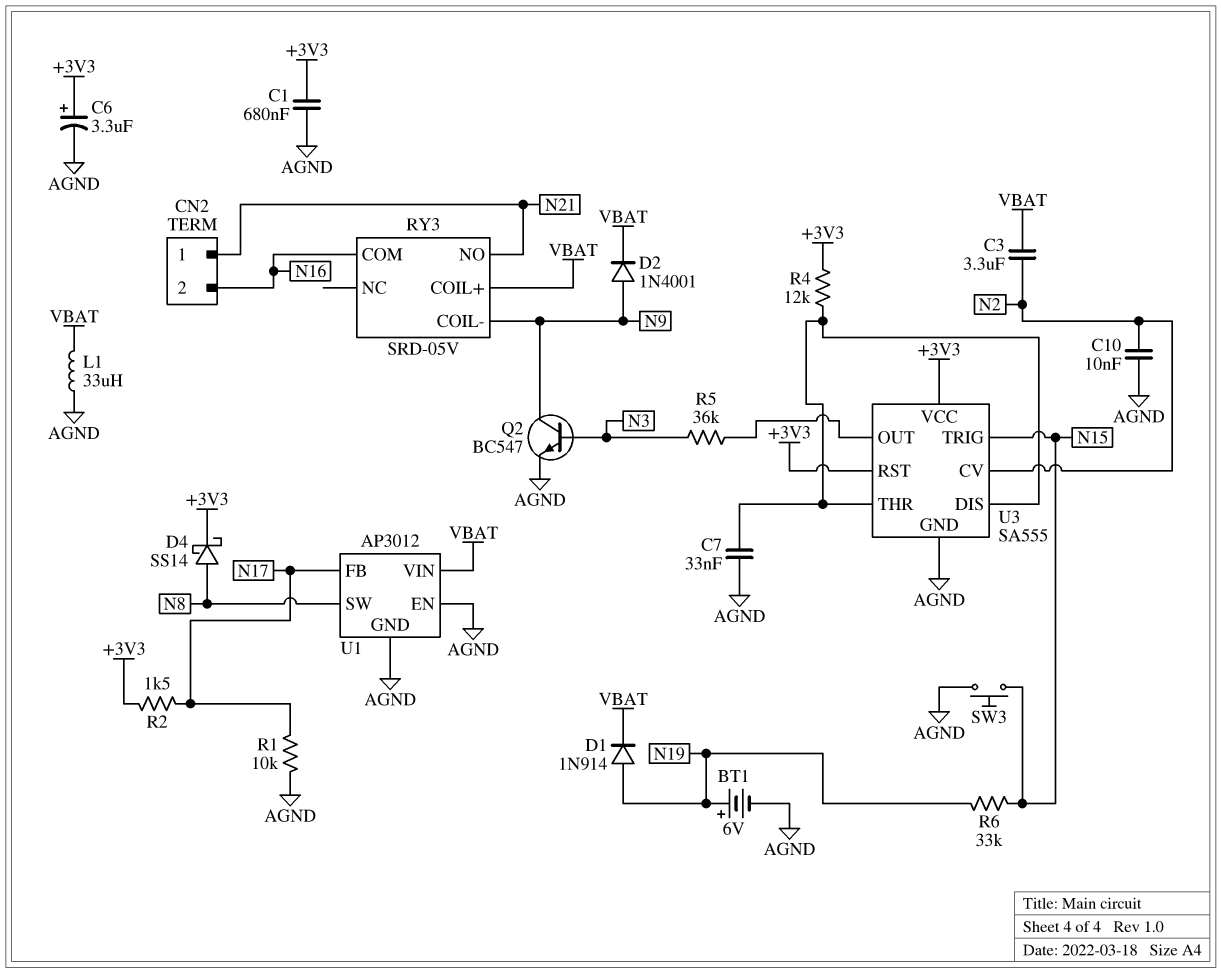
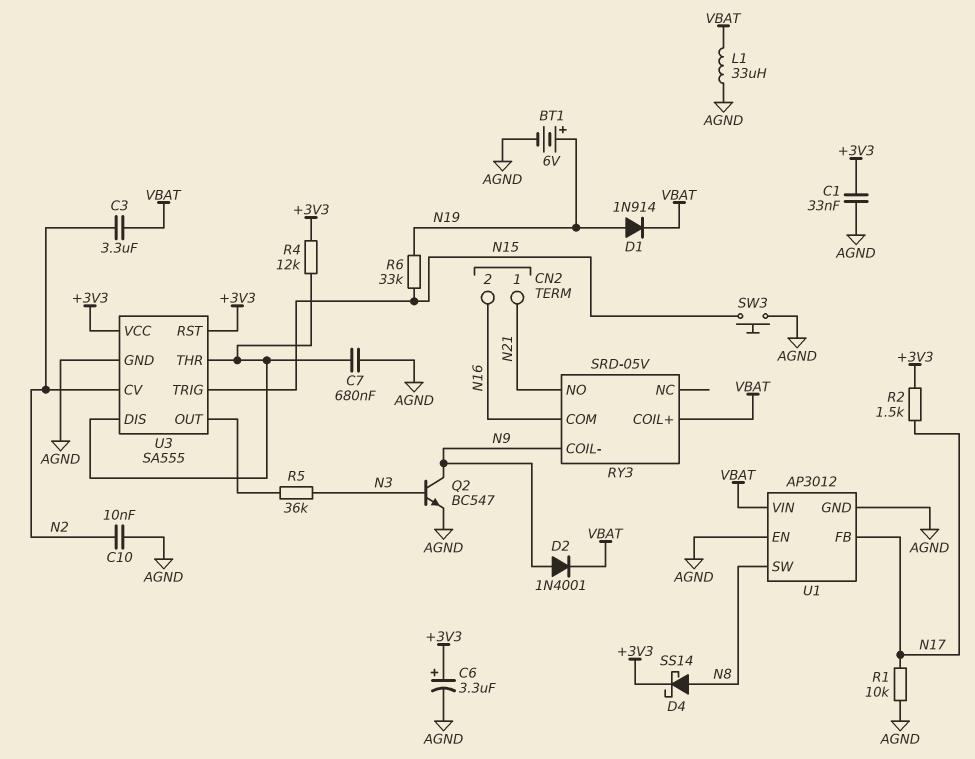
C1: 680nF (+3V3, AGND) -> 33nF (+3V3, AGND)
C7: 33nF (AGND, U3/DIS) -> 680nF (AGND, U3/DIS)

